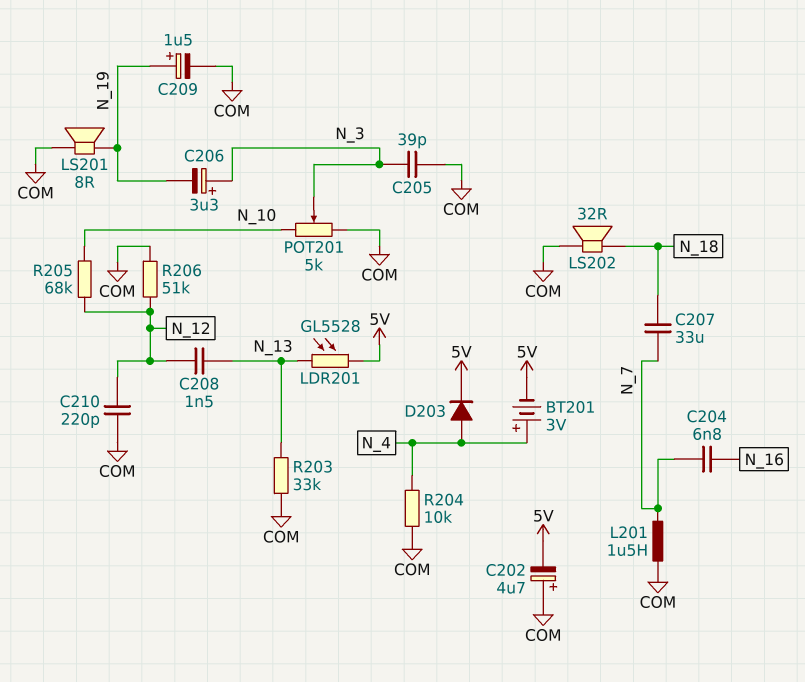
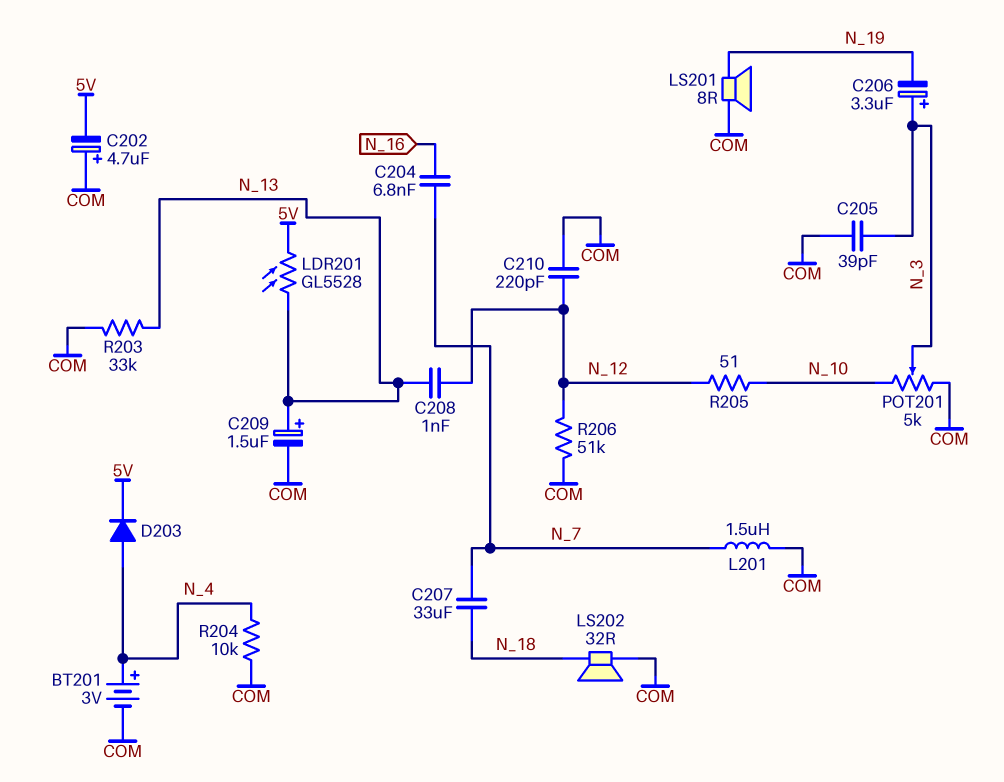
BT201: 3V (plus N_4, minus 5V) -> 3V (plus N_4, minus COM)
C208: 1.5nF (N_12, N_13) -> 1nF (N_12, N_13)
C209: 1.5uF (plus N_19, minus COM) -> 1.5uF (plus N_13, minus COM)
R205: 68k (N_10, N_12) -> 51 (N_10, N_12)

